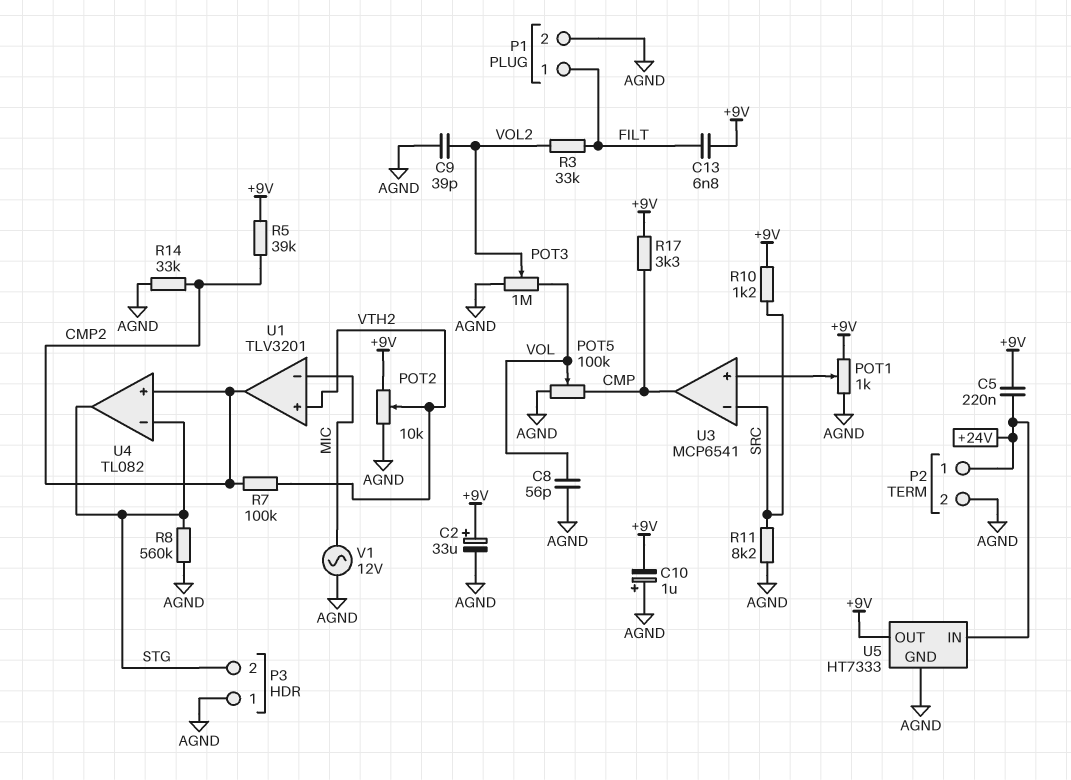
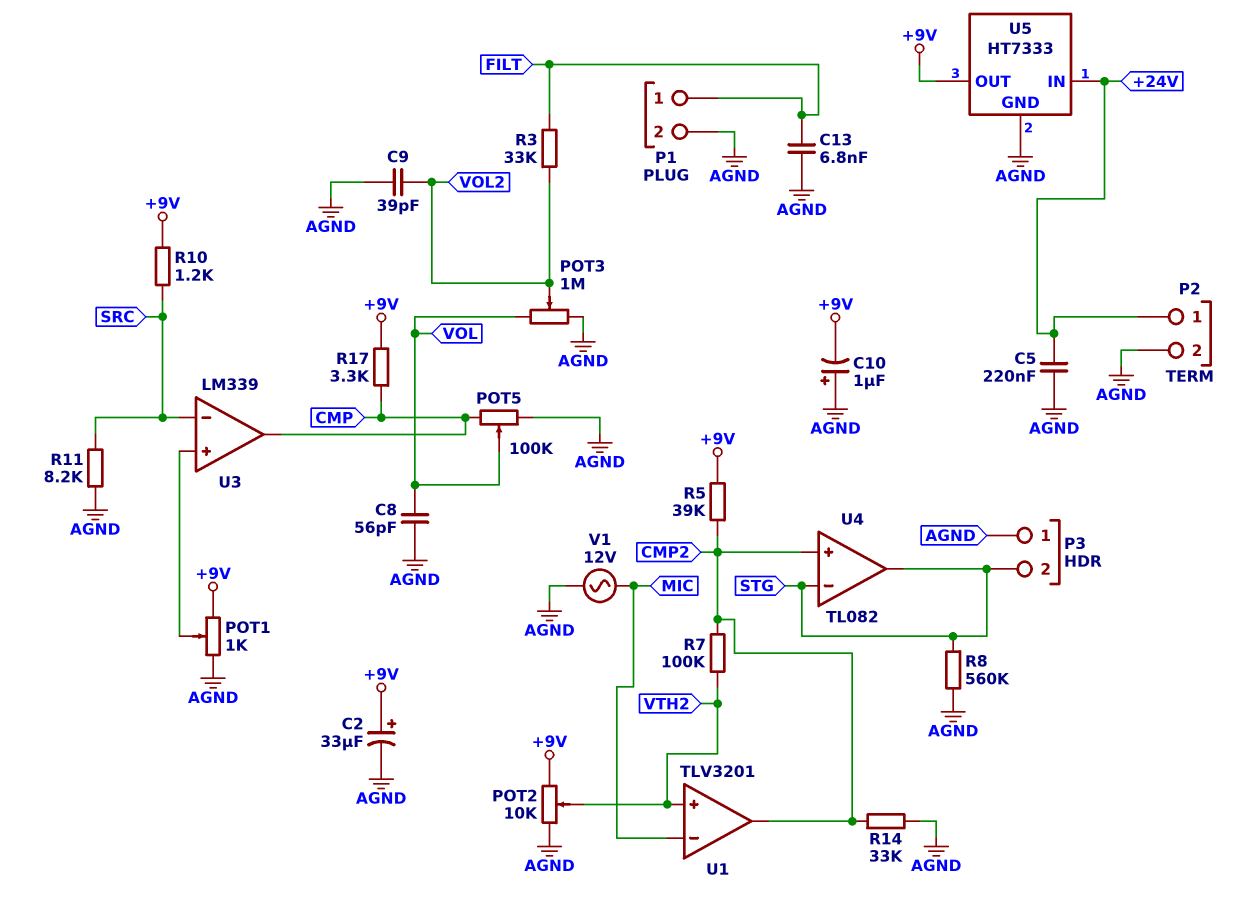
C5: 220nF (+9V, +24V) -> 220nF (+24V, AGND)
C13: 6.8nF (+9V, FILT) -> 6.8nF (AGND, FILT)
U3: MCP6541 -> LM339

